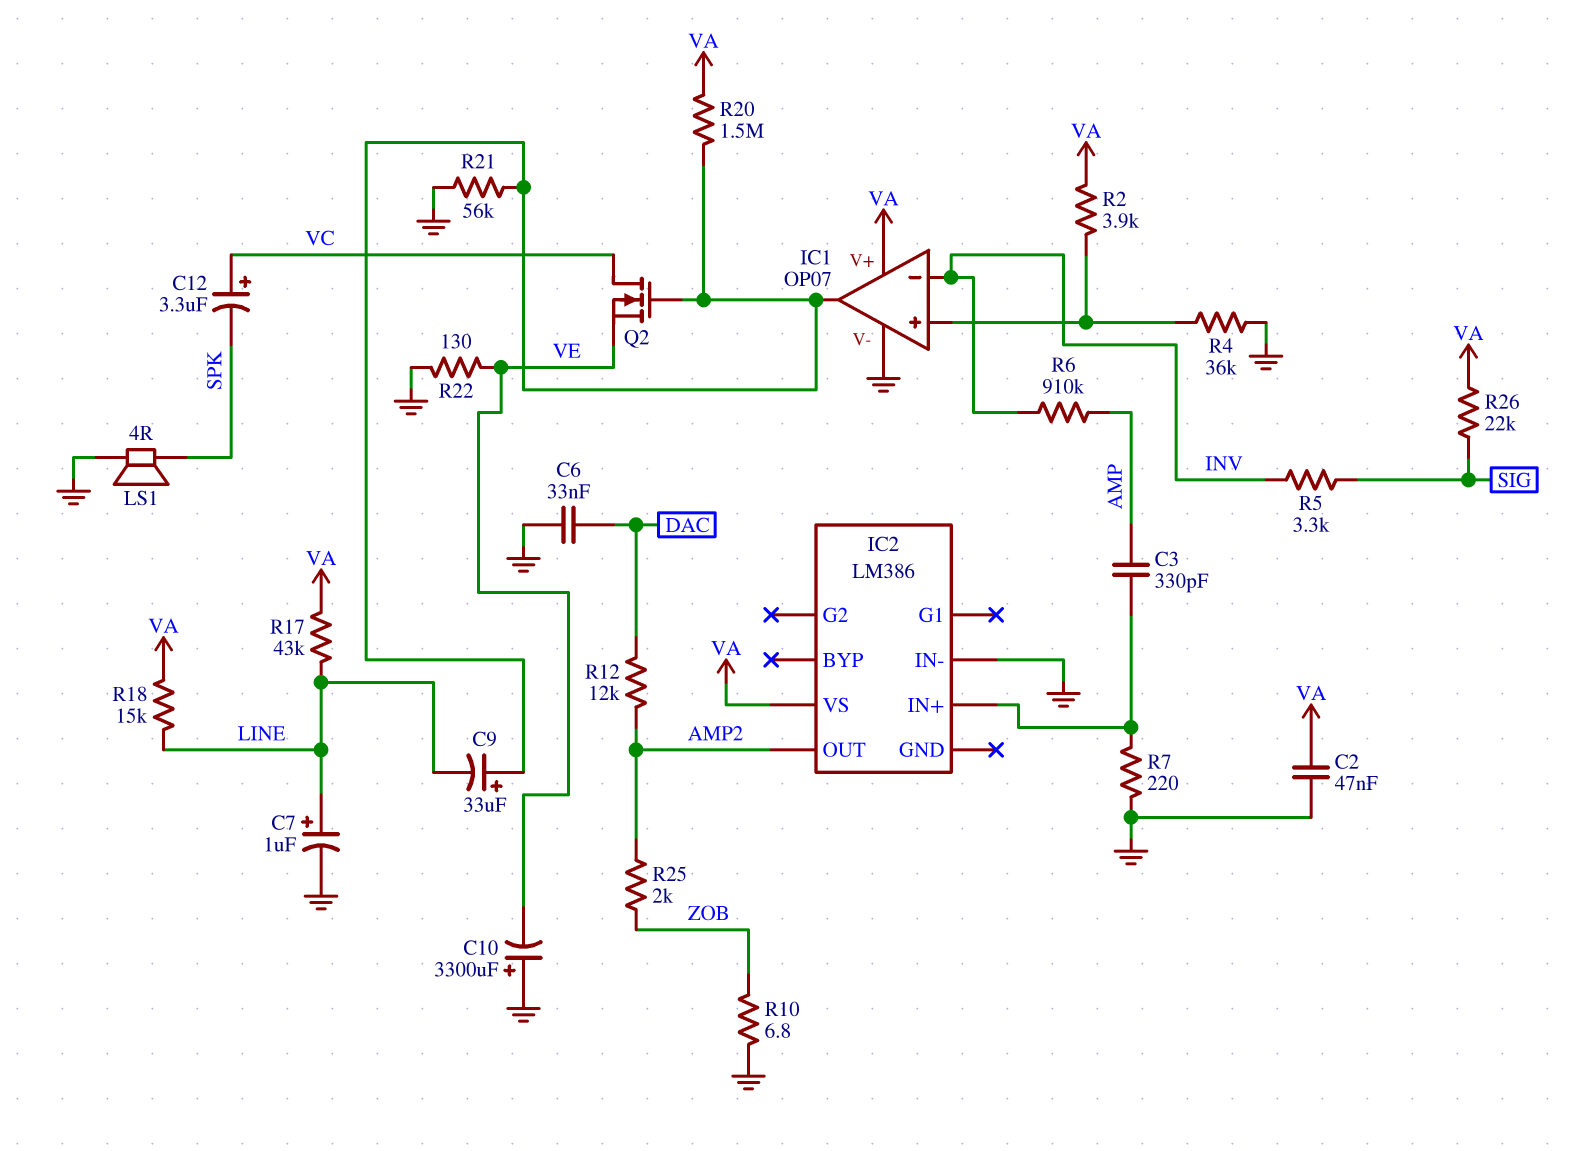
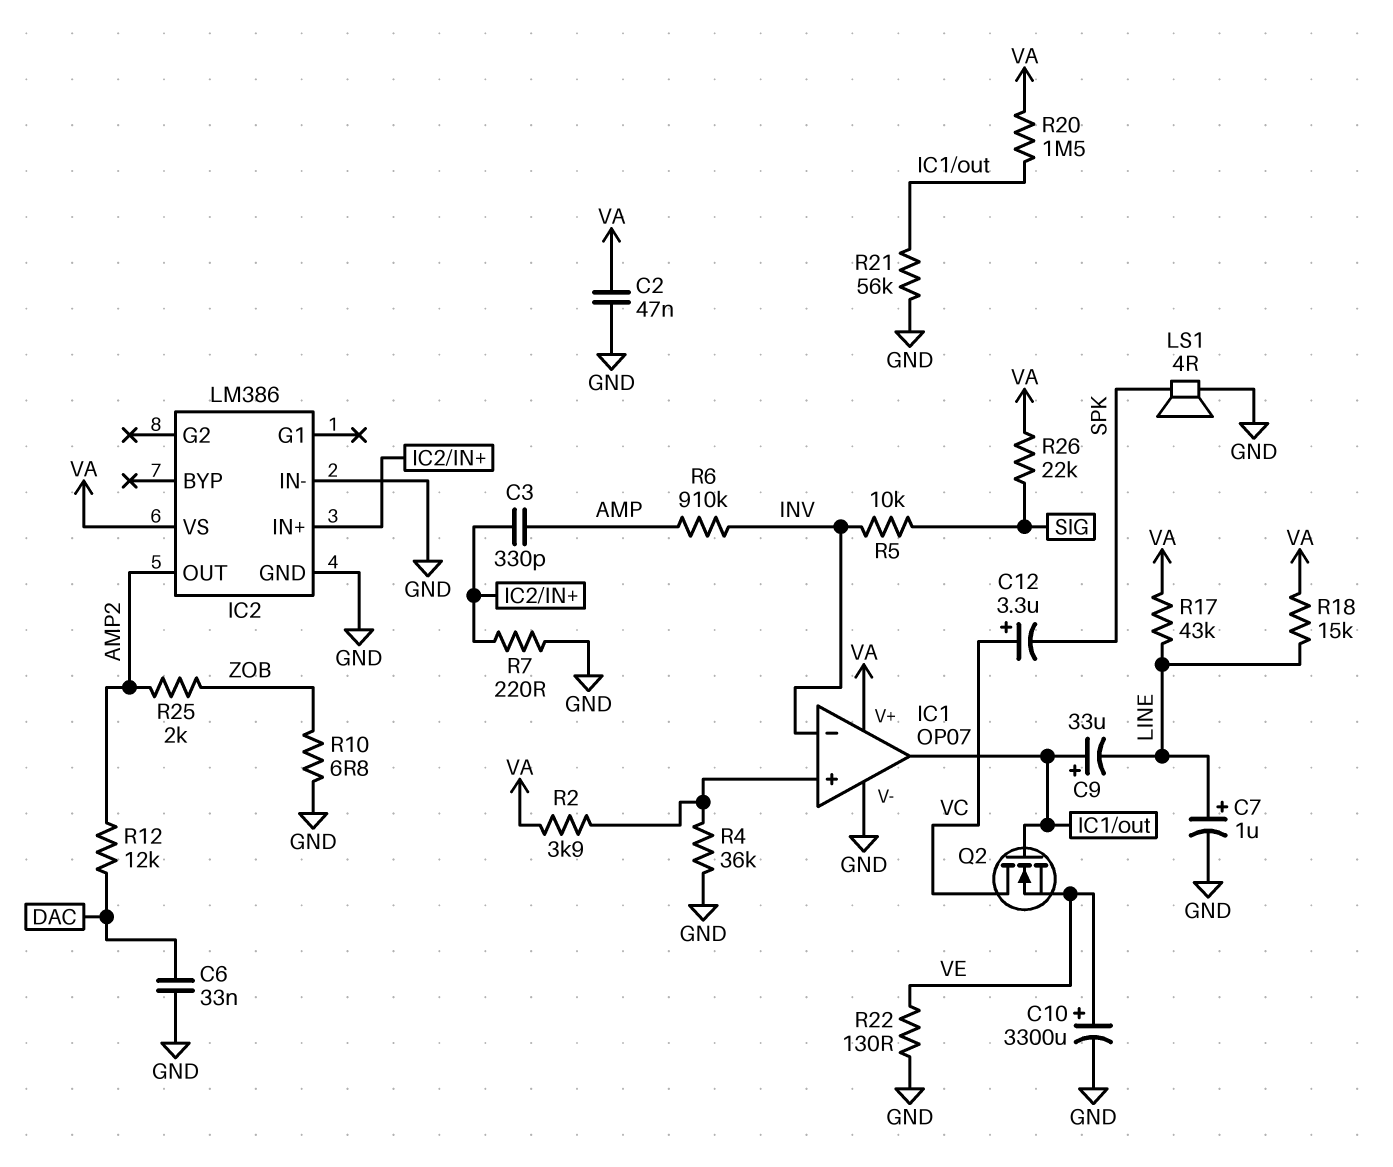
C10: 3300uF (plus GND, minus VE) -> 3300uF (plus VE, minus GND)
IC2 pin GND: none -> GND
R5: 3.3k (INV, SIG) -> 10k (INV, SIG)

